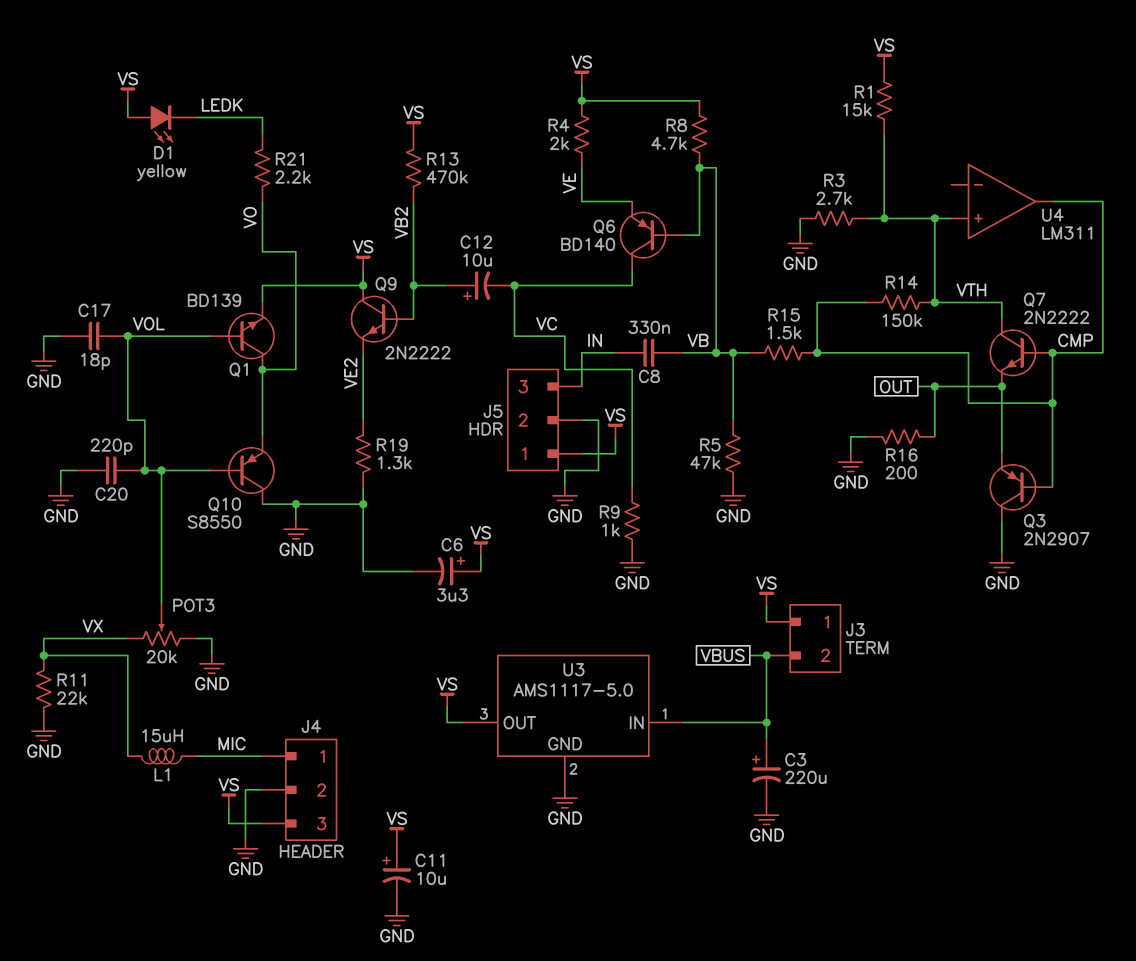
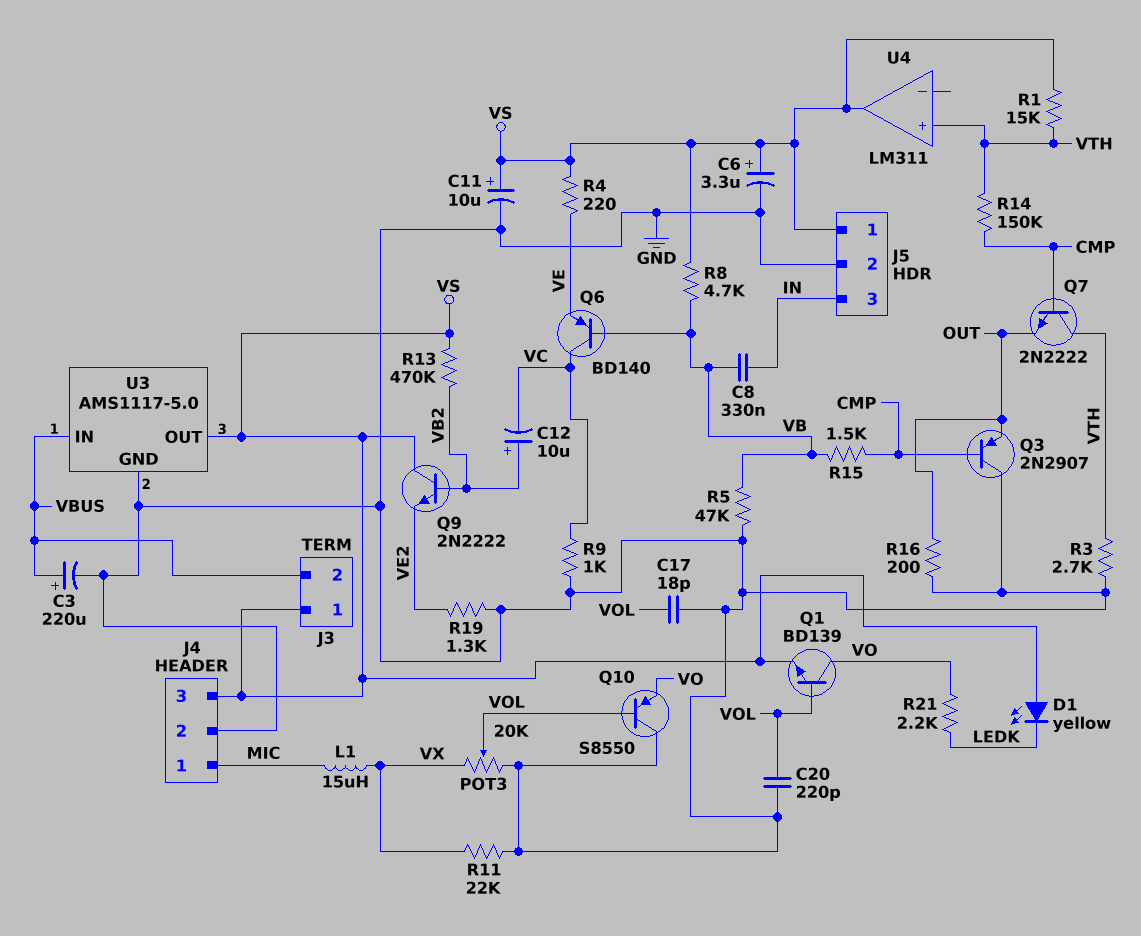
R4: 2k (VE, VS) -> 220 (VE, VS)
U4 pin out: CMP -> VS

